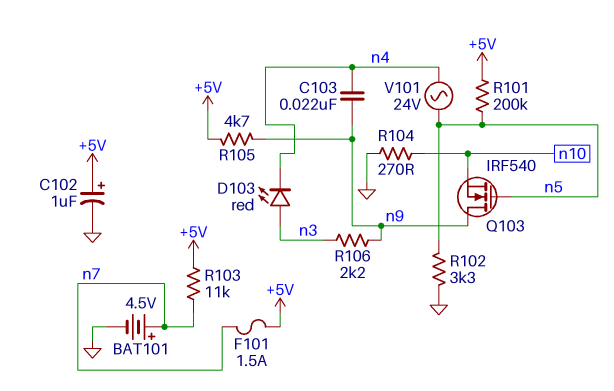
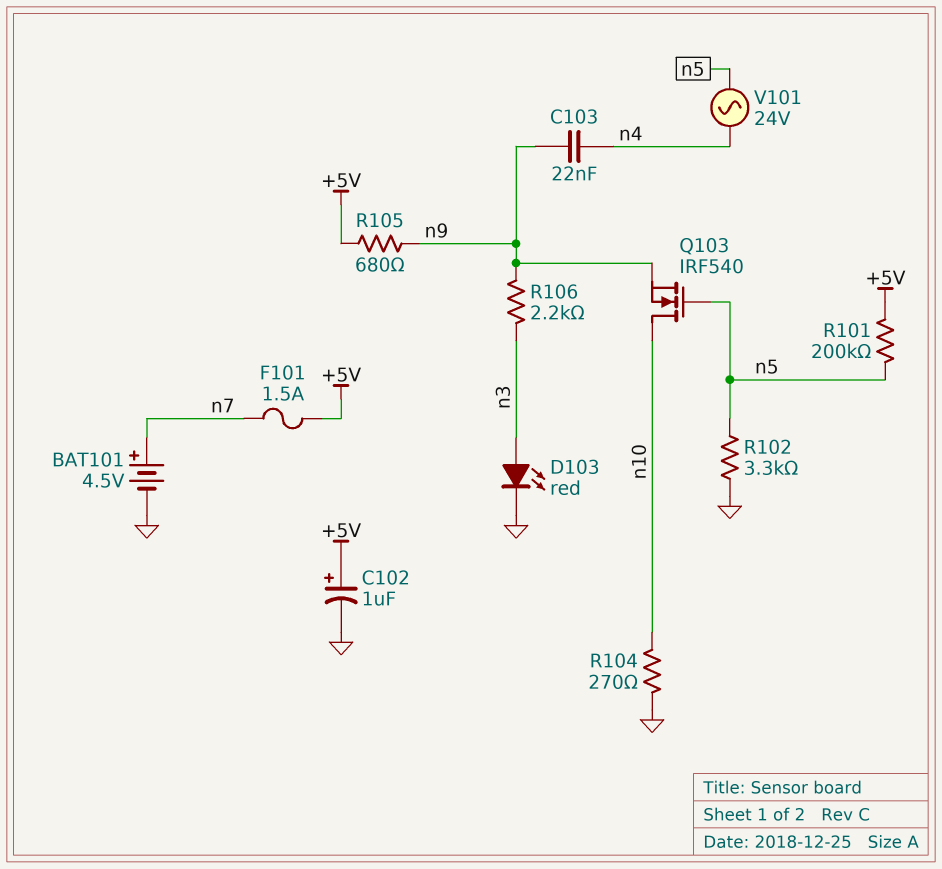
D103: LED red (A n3, K n4) -> LED red (A n3, K GND)
Q103: NMOS IRF540 (G n5, D n9, S n10) -> NMOS IRF540 (G n5, D n10, S n9)
R103: 11k (+5V, n7) -> none
R105: 4.7k (+5V, n9) -> 680 (+5V, n9)

